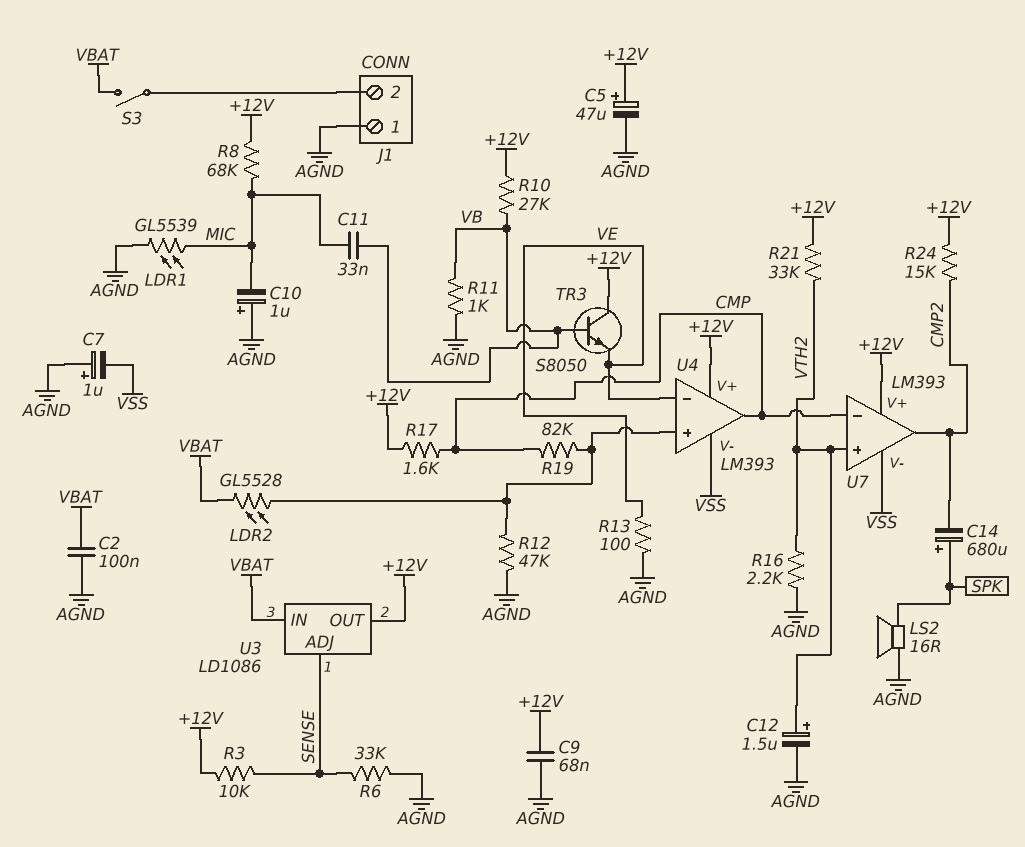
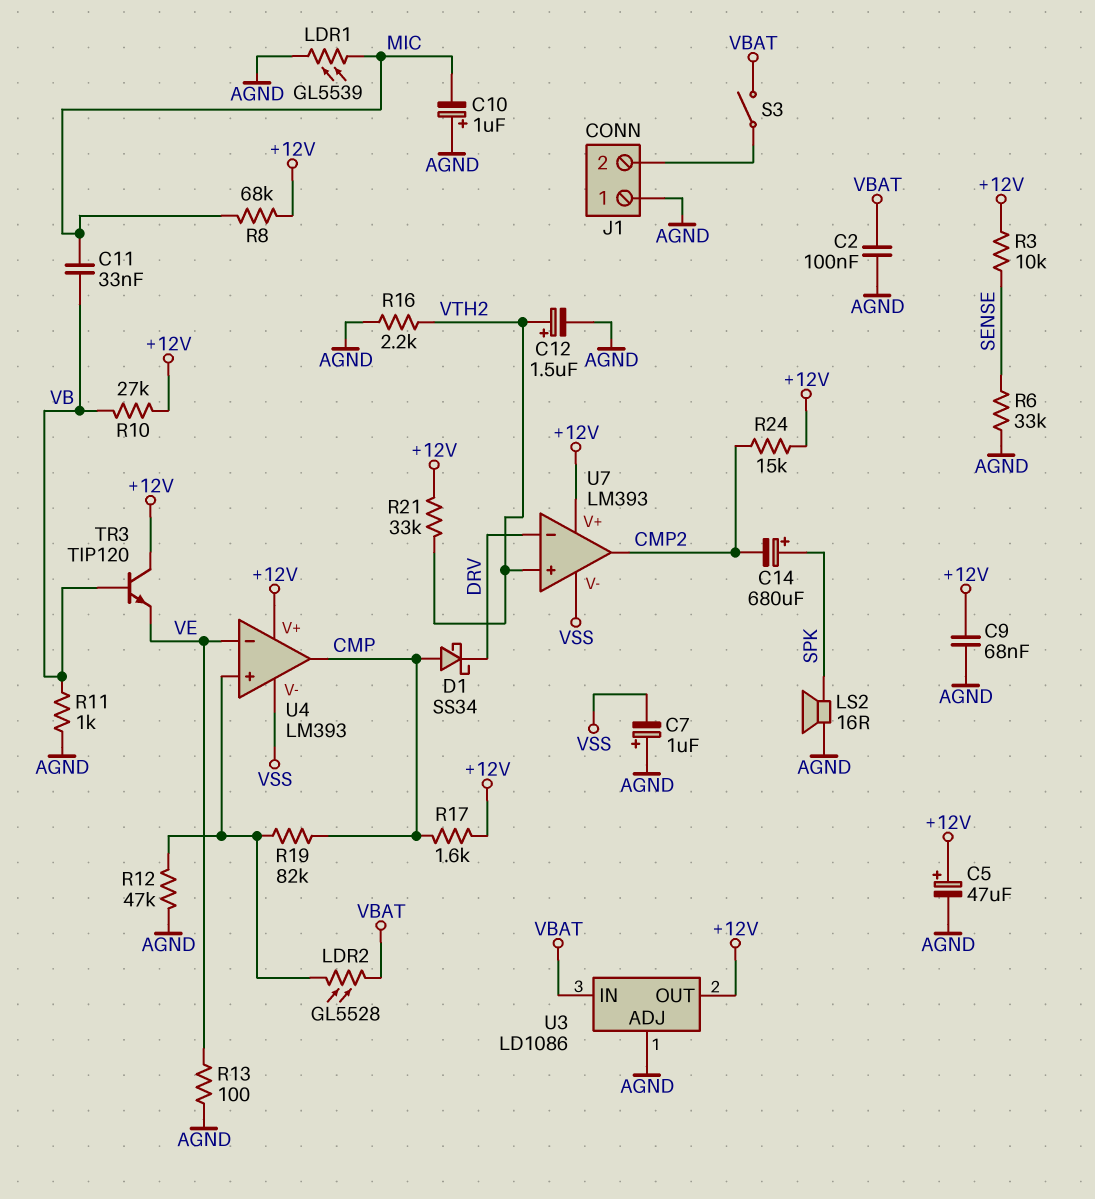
D1: none -> schottky SS34 (A CMP, K DRV)
TR3: NPN S8050 (B VB, C +12V, E VE) -> NPN TIP120 (B VB, C +12V, E VE)
U3 pin ADJ: SENSE -> AGND
U7 pin in-: CMP -> DRV

